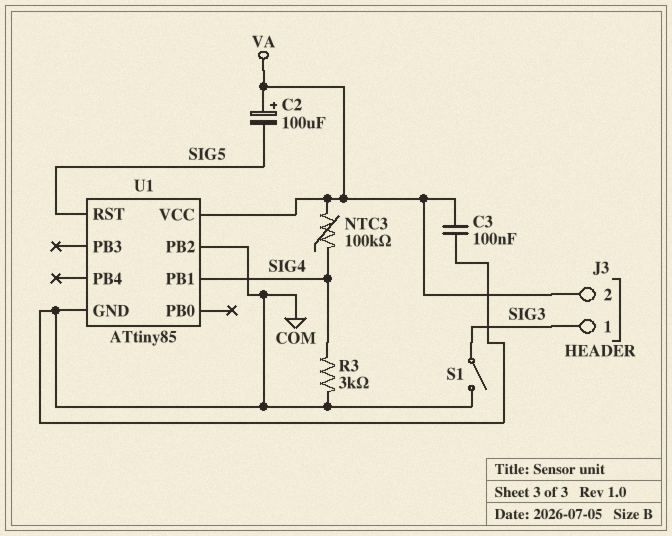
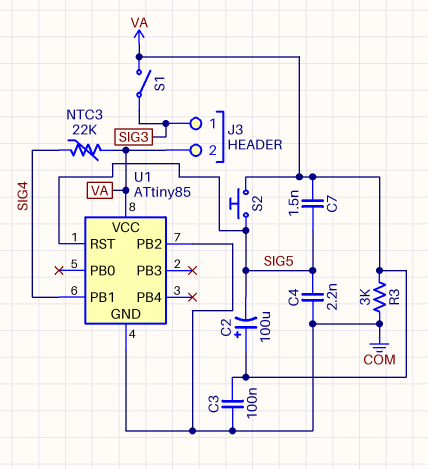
C4: none -> 2.2nF (COM, SIG5)
C7: none -> 1.5nF (SIG5, VA)
NTC3: 100k (SIG4, VA) -> 22k (SIG4, VA)
R3: 3k (COM, SIG4) -> 3k (COM, VA)
S1: switch (COM, SIG3) -> switch (SIG3, VA)
S2: none -> button (SIG5, VA)

